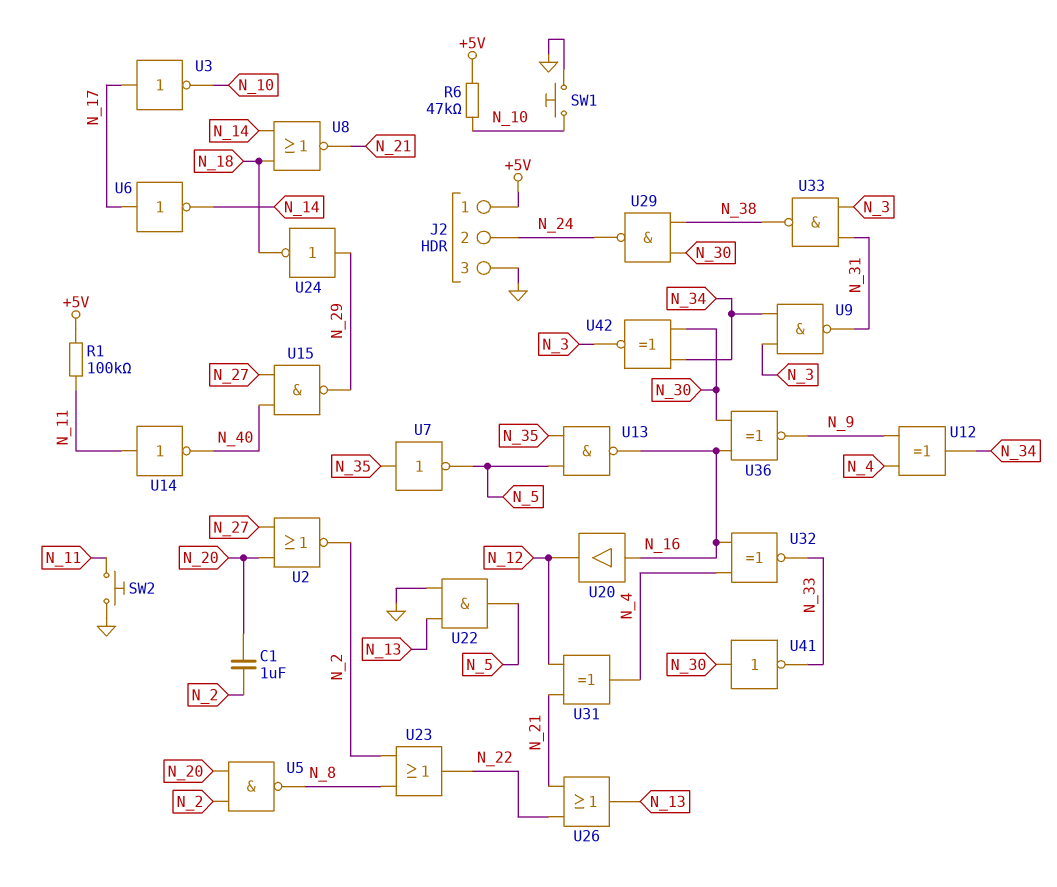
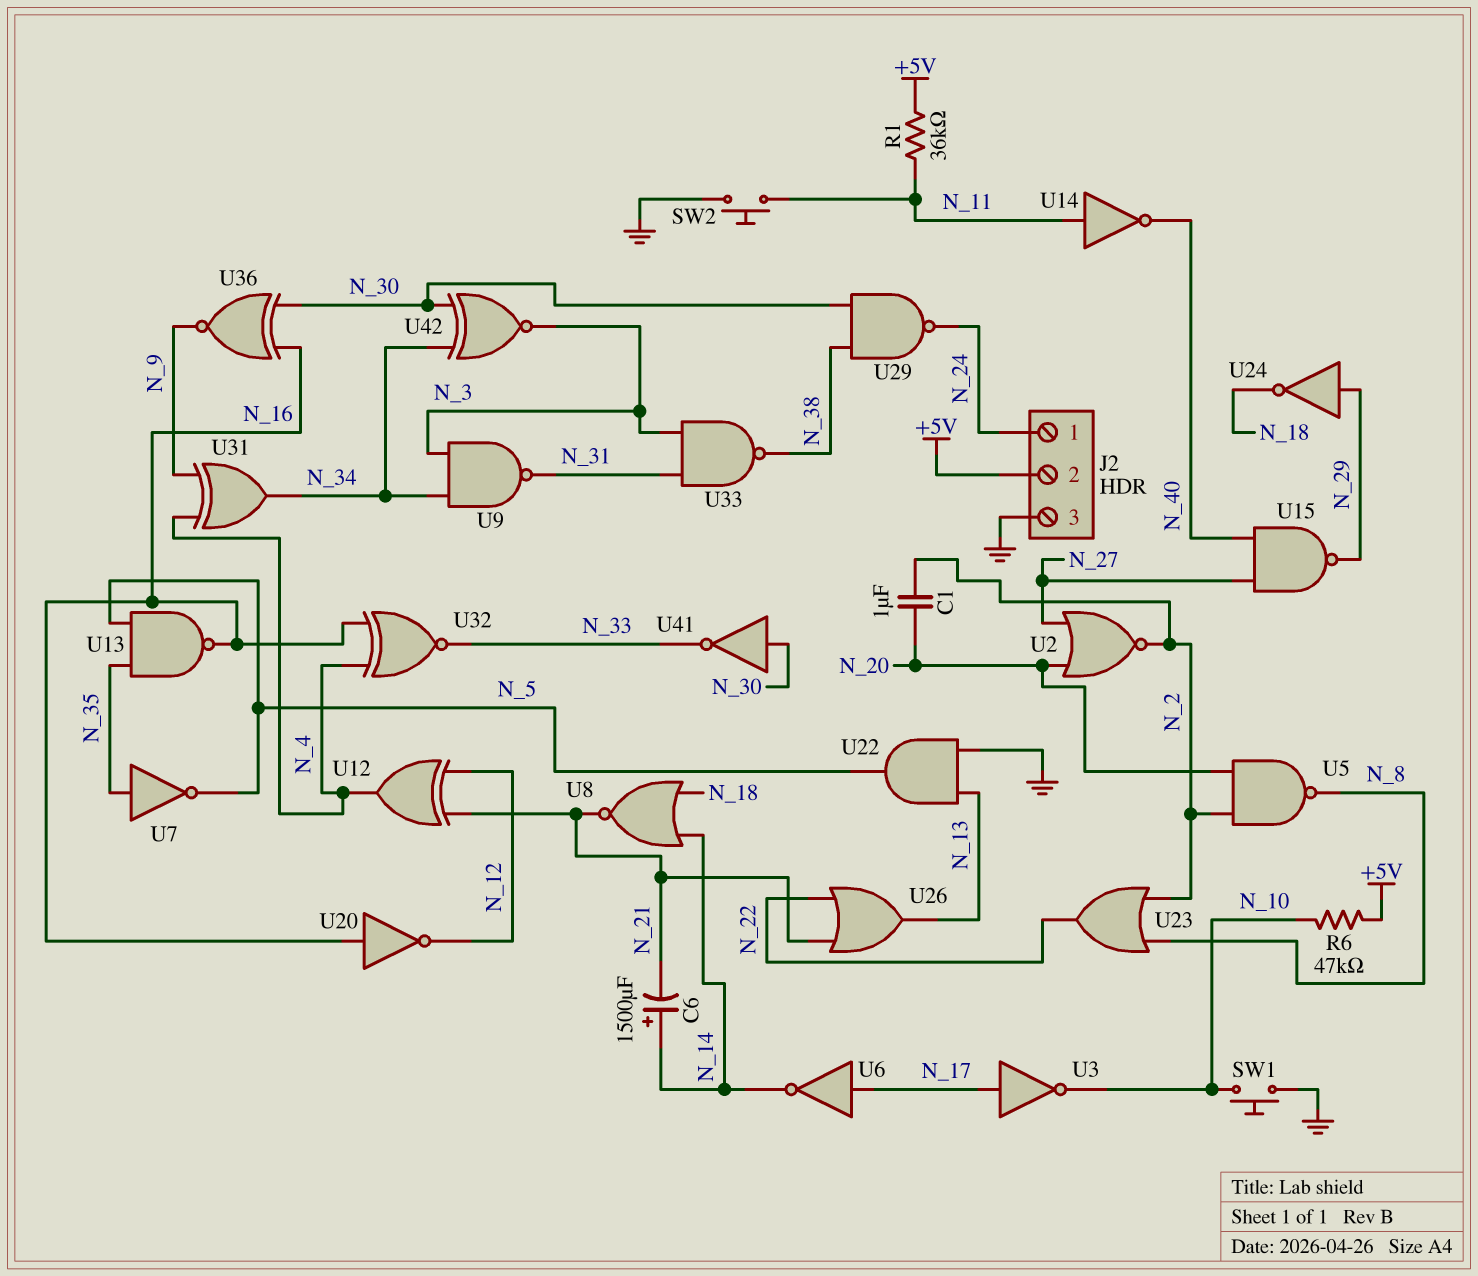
C6: none -> 1500uF (plus N_14, minus N_21)
J2 pin 1: +5V -> N_24
J2 pin 2: N_24 -> +5V
R1: 100k (+5V, N_11) -> 36k (+5V, N_11)
U12: XOR (in N_4, in N_9, out N_34) -> XOR (in N_12, in N_21, out N_4)
U20: buffer (in N_16, out N_12) -> NOT (in N_16, out N_12)
U31: XOR (in N_12, in N_21, out N_4) -> XOR (in N_4, in N_9, out N_34)

